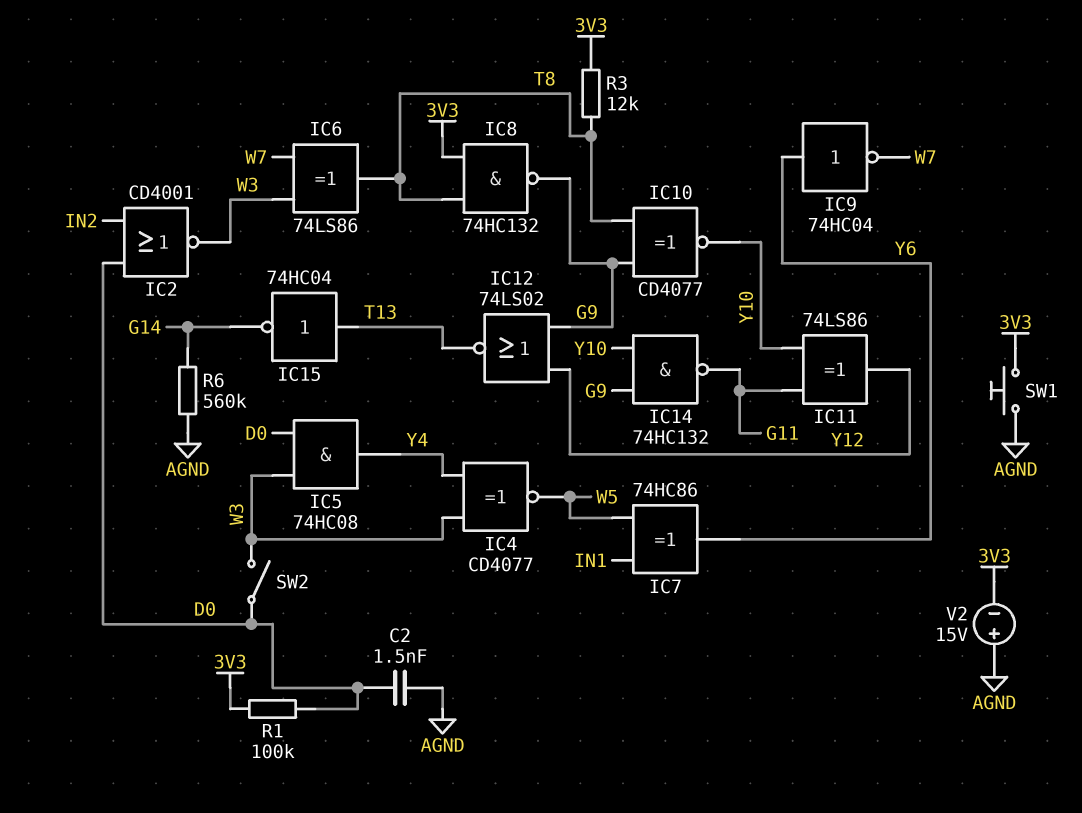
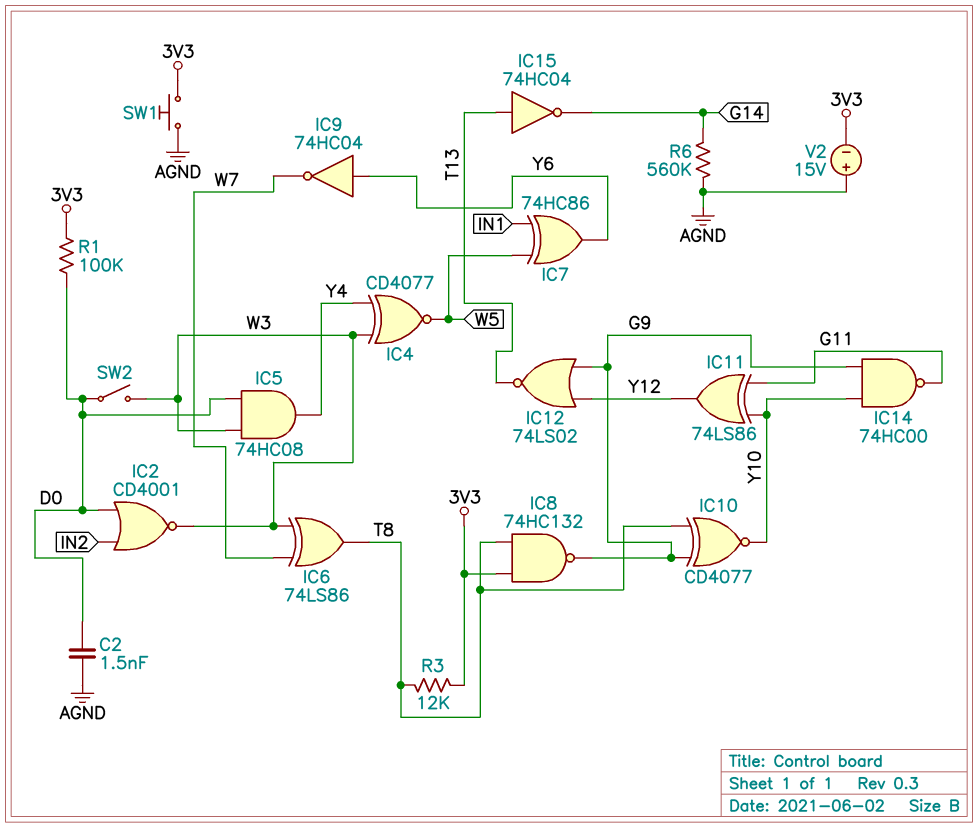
IC14: NAND 74HC132 (in G9, in Y10, out G11) -> NAND 74HC00 (in G9, in Y10, out G11)

